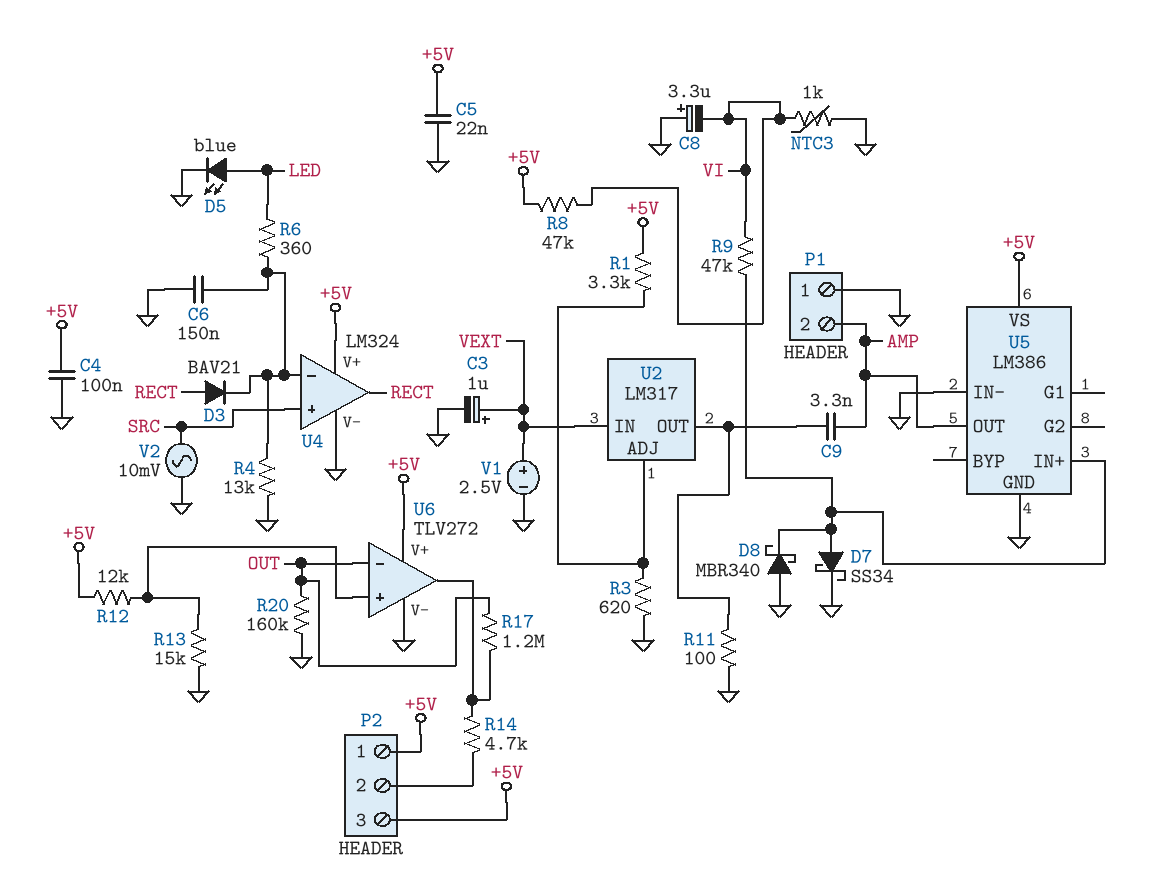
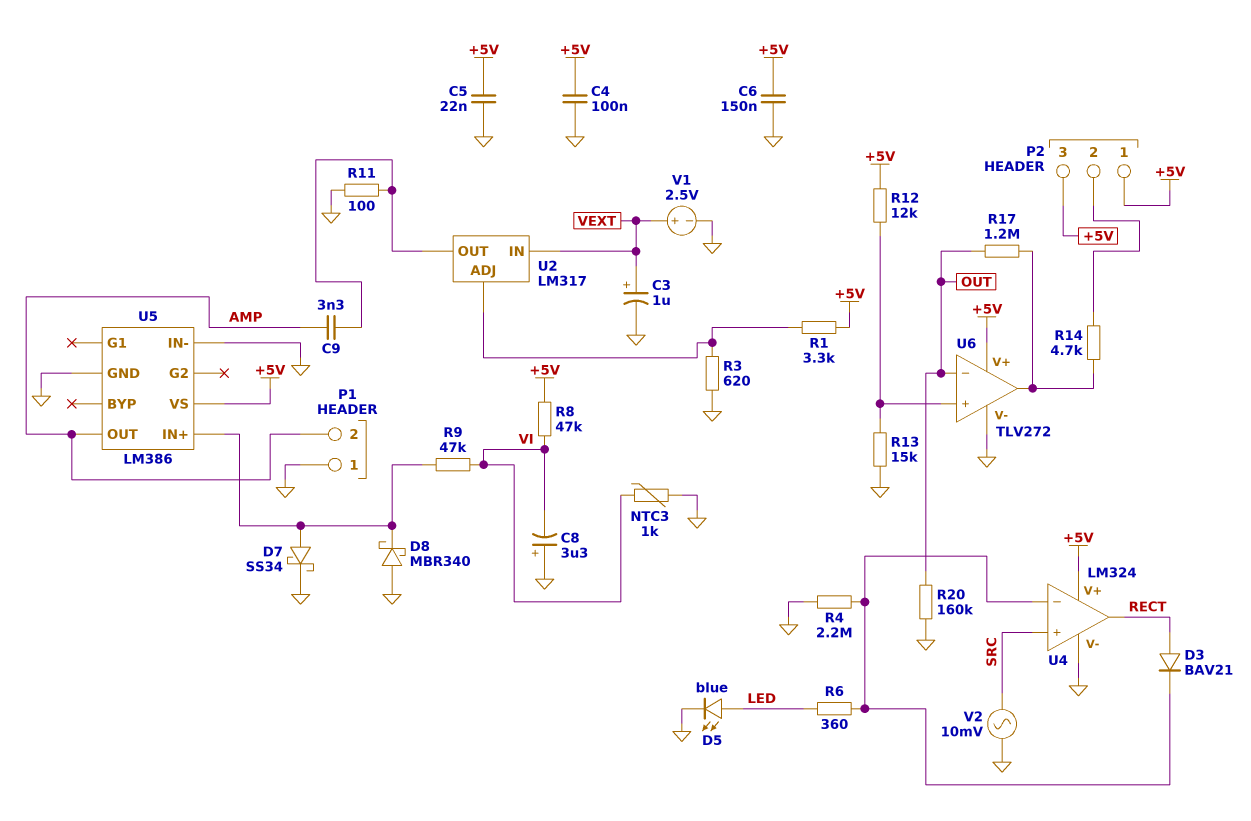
C6: 150nF (GND, U4/in-) -> 150nF (+5V, GND)
R4: 13k (GND, U4/in-) -> 2.2M (GND, U4/in-)

